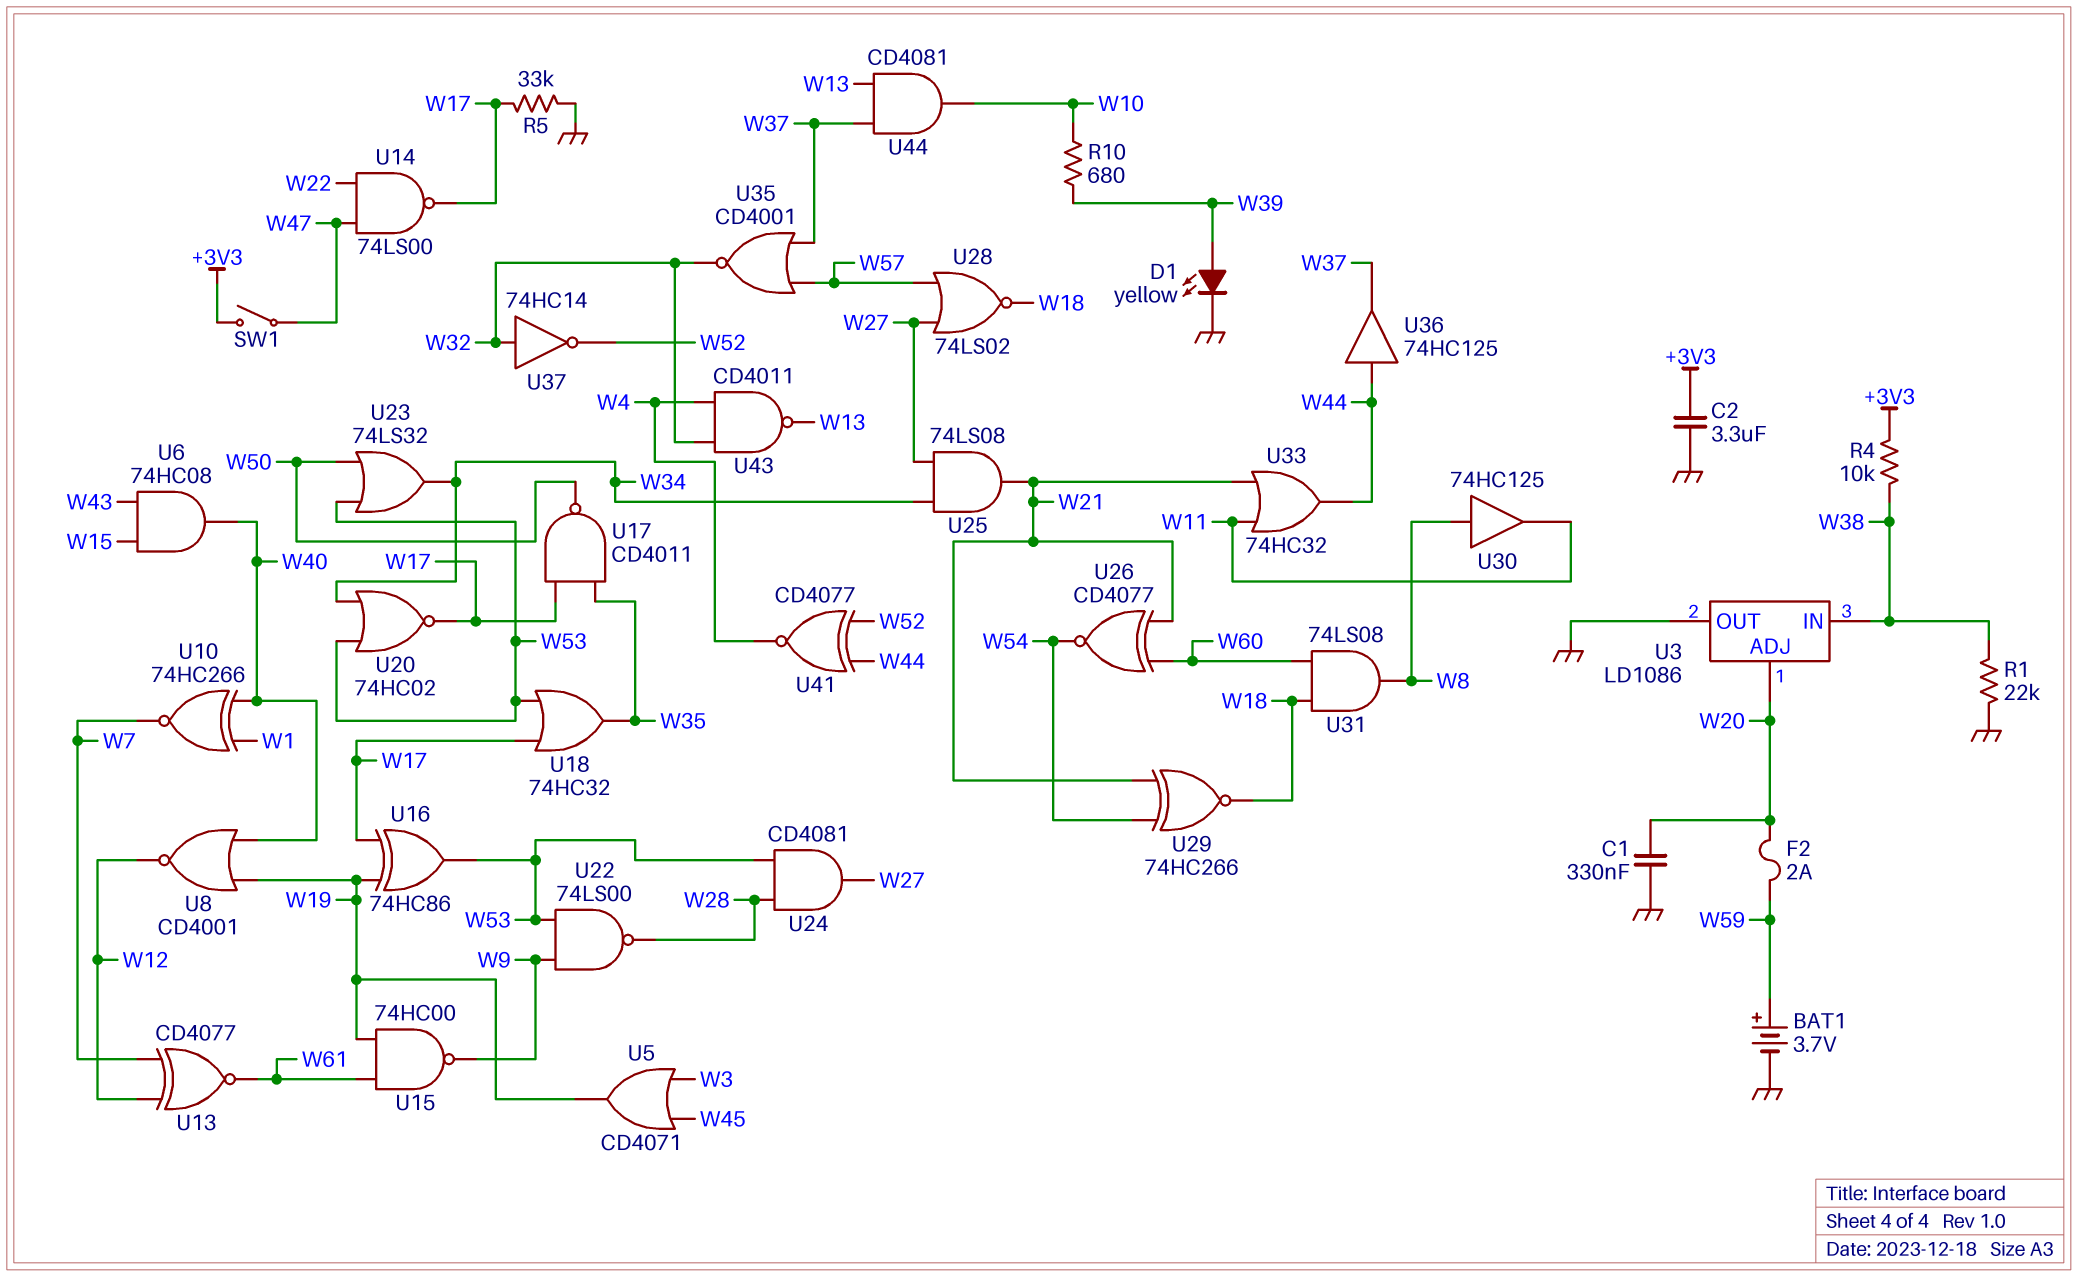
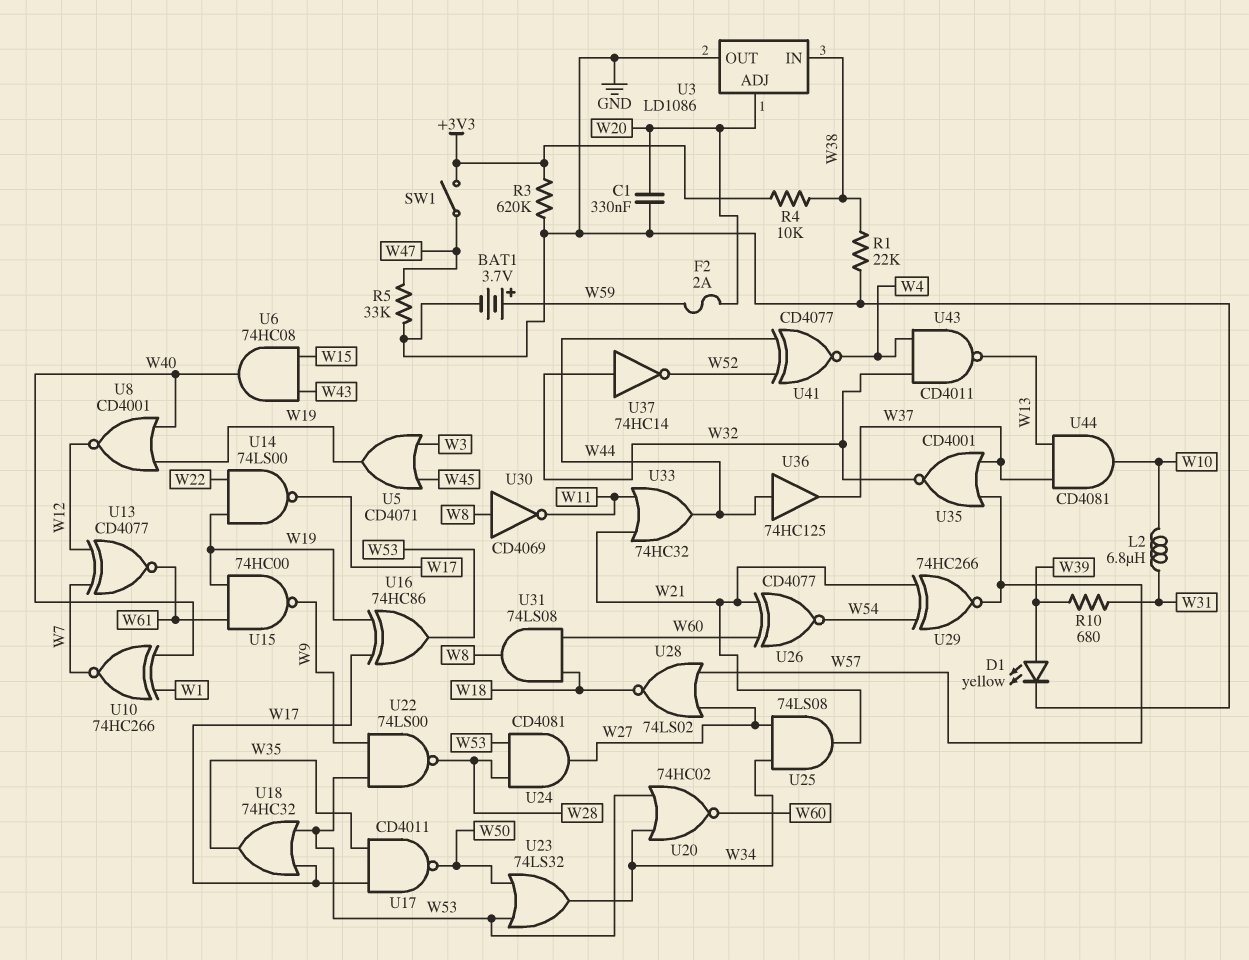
C2: 3.3uF (+3V3, GND) -> none
L2: none -> 6.8uH (W10, W31)
R3: none -> 620k (+3V3, GND)
R5: 33k (GND, W17) -> 33k (GND, W47)
R10: 680 (W10, W39) -> 680 (W31, W39)
U14: NAND 74LS00 (in W22, in W47, out W17) -> NAND 74LS00 (in W19, in W22, out W17)
U20: NOR 74HC02 (in W34, in W53, out W17) -> NOR 74HC02 (in W34, in W53, out W60)
U29: XNOR 74HC266 (in W21, in W54, out W18) -> XNOR 74HC266 (in W21, in W54, out W57)
U30: buffer 74HC125 (in W8, out W11) -> NOT CD4069 (in W8, out W11)

